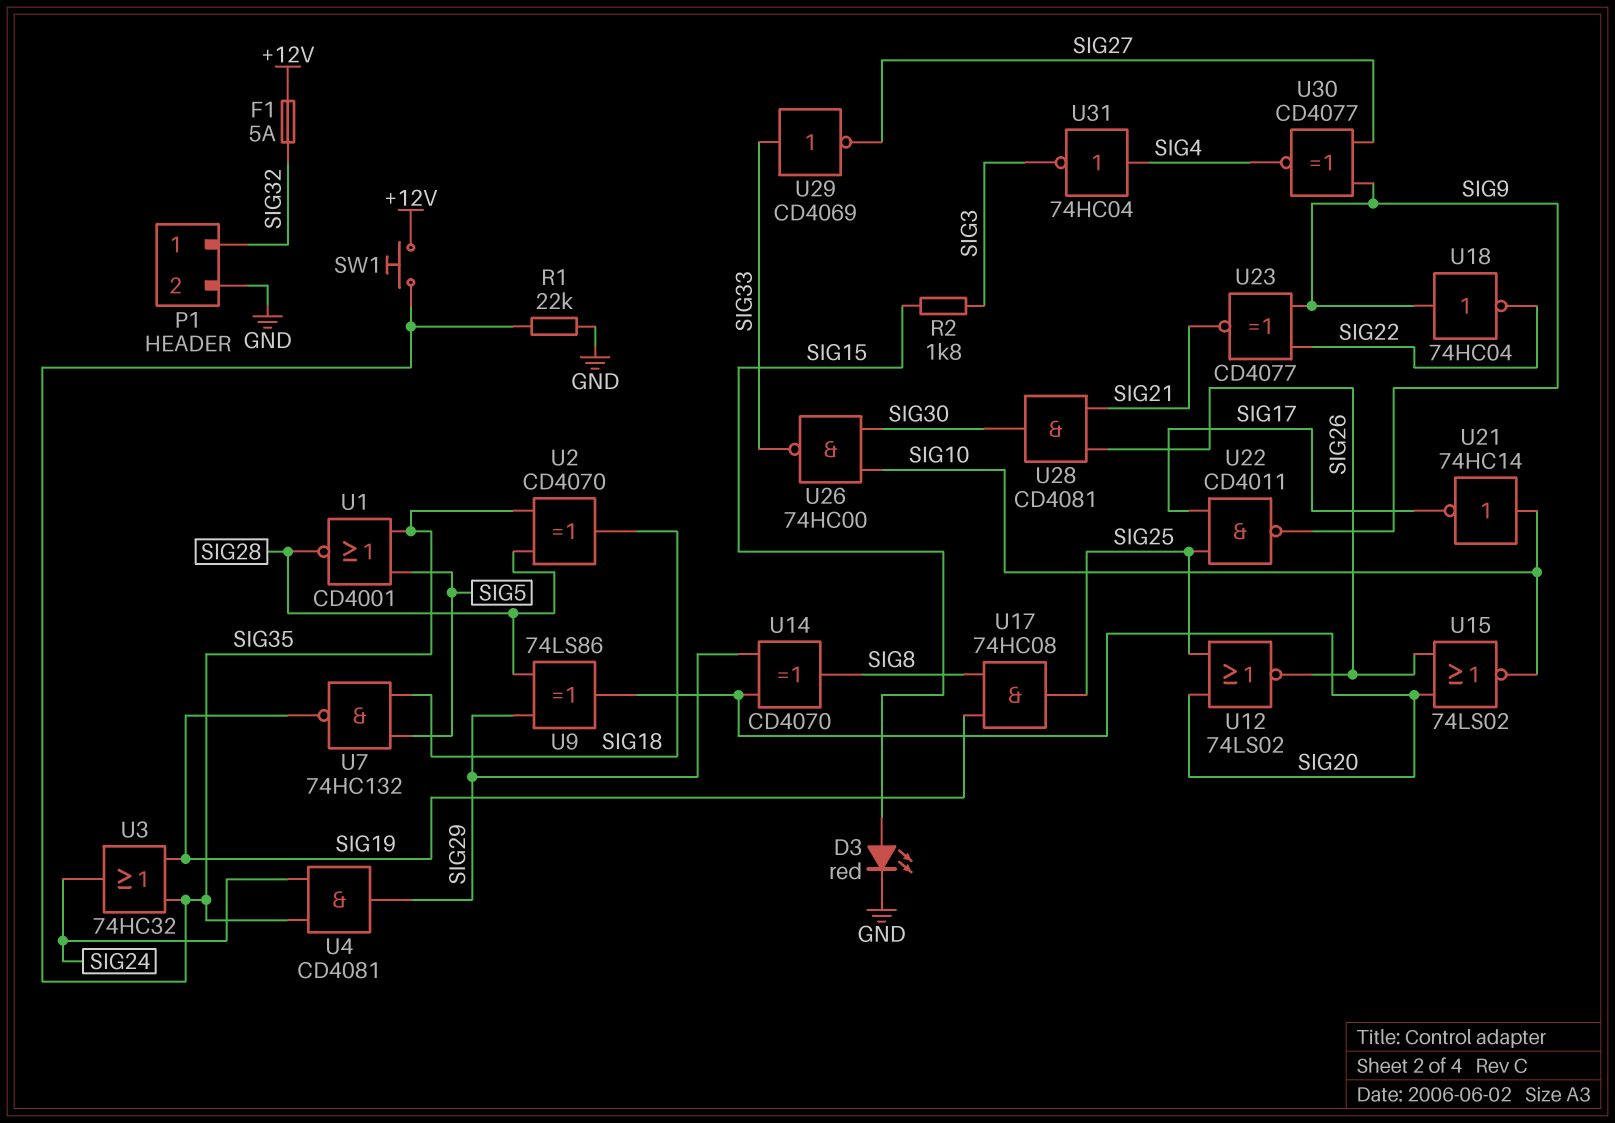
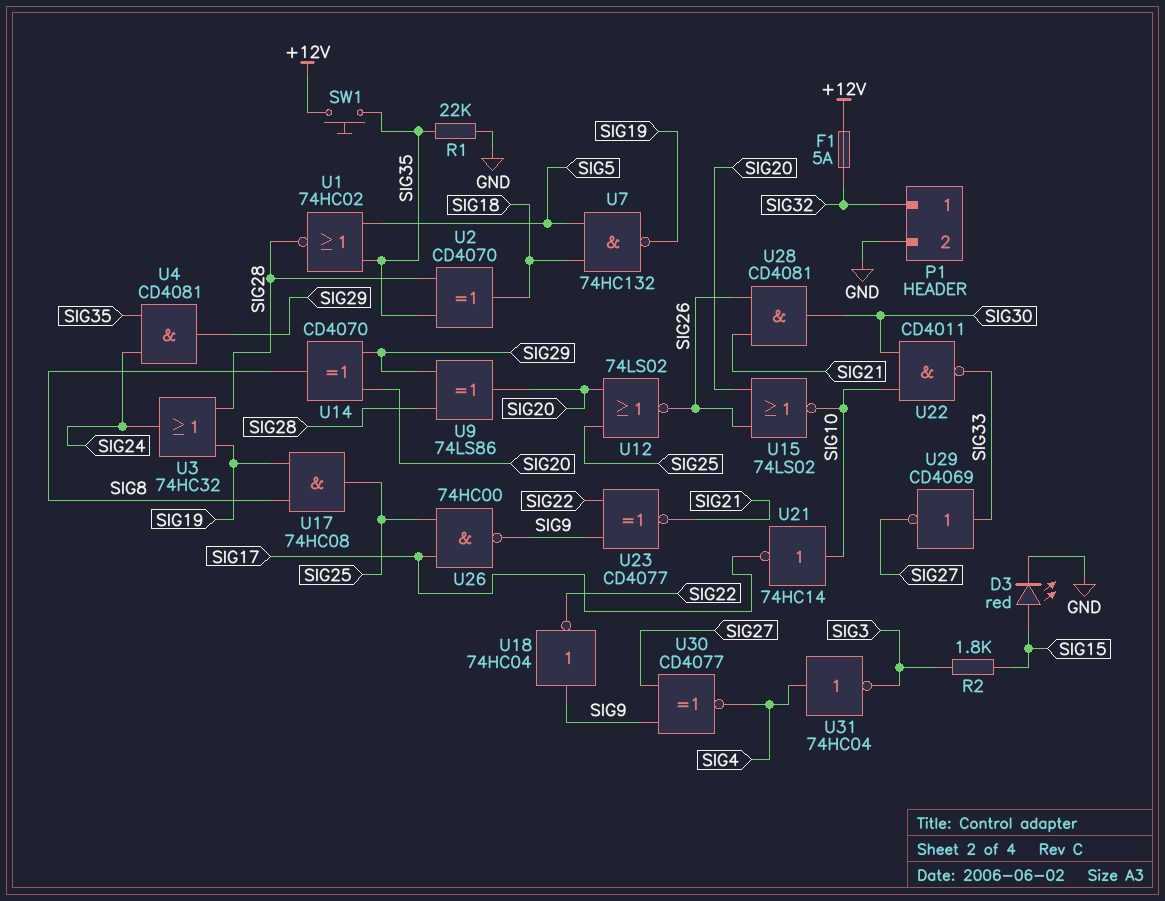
U1: NOR CD4001 (in SIG5, in SIG35, out SIG28) -> NOR 74HC02 (in SIG5, in SIG35, out SIG28)
U3: OR 74HC32 (in SIG19, in SIG35, out SIG24) -> OR 74HC32 (in SIG19, in SIG28, out SIG24)
U22: NAND CD4011 (in SIG17, in SIG25, out SIG9) -> NAND CD4011 (in SIG10, in SIG30, out SIG33)
U26: NAND 74HC00 (in SIG10, in SIG30, out SIG33) -> NAND 74HC00 (in SIG17, in SIG25, out SIG9)

